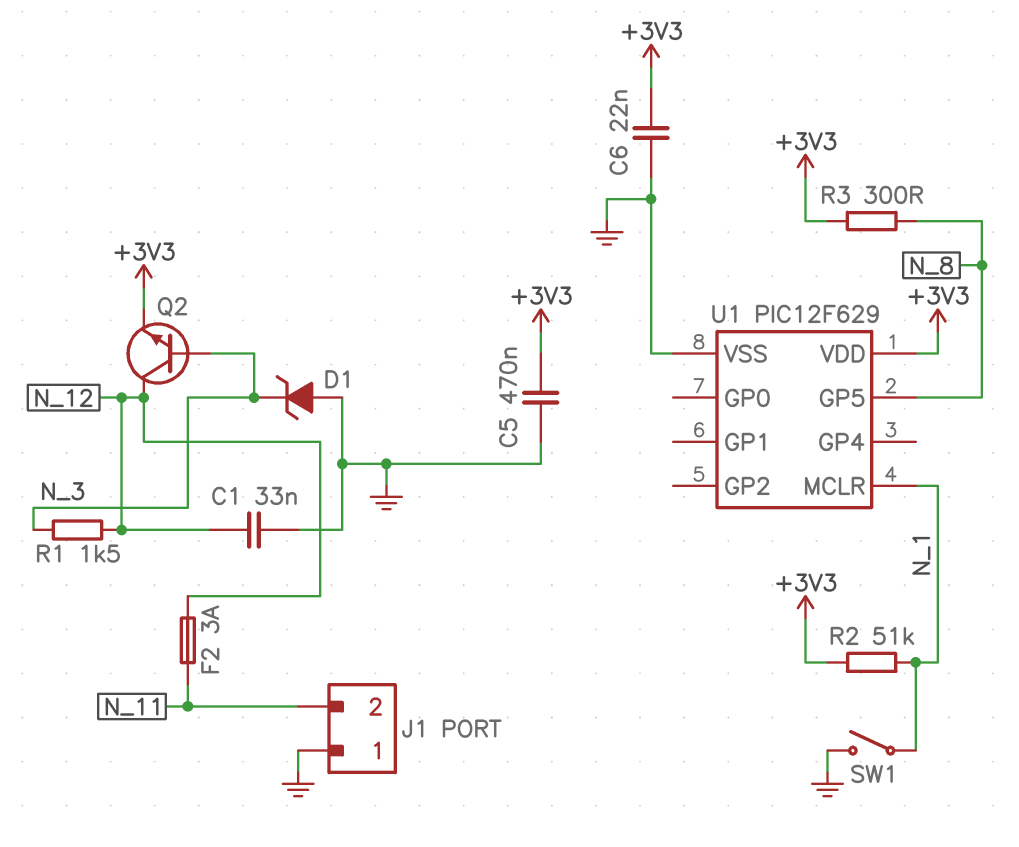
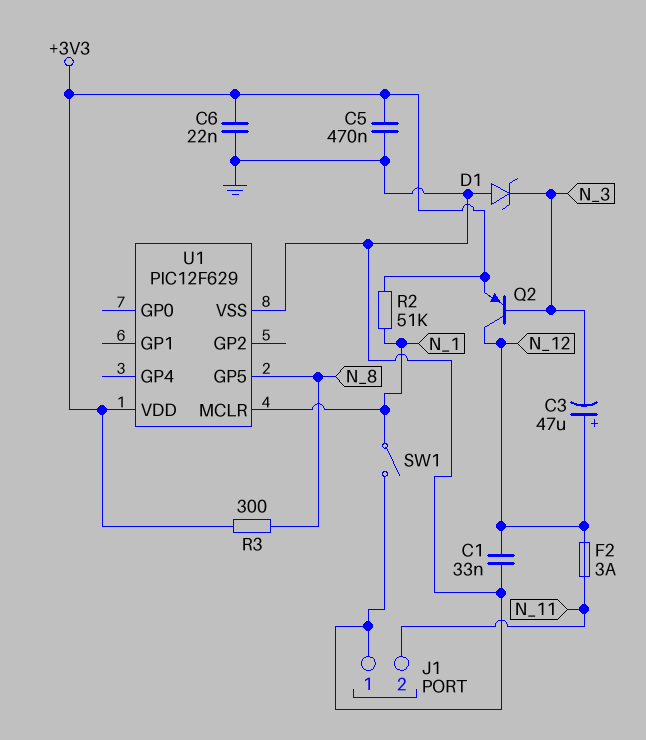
C3: none -> 47uF (plus N_12, minus N_3)
Q2: NPN (B N_3, C N_12, E +3V3) -> PNP (B N_3, C N_12, E +3V3)
R1: 1.5k (N_3, N_12) -> none

